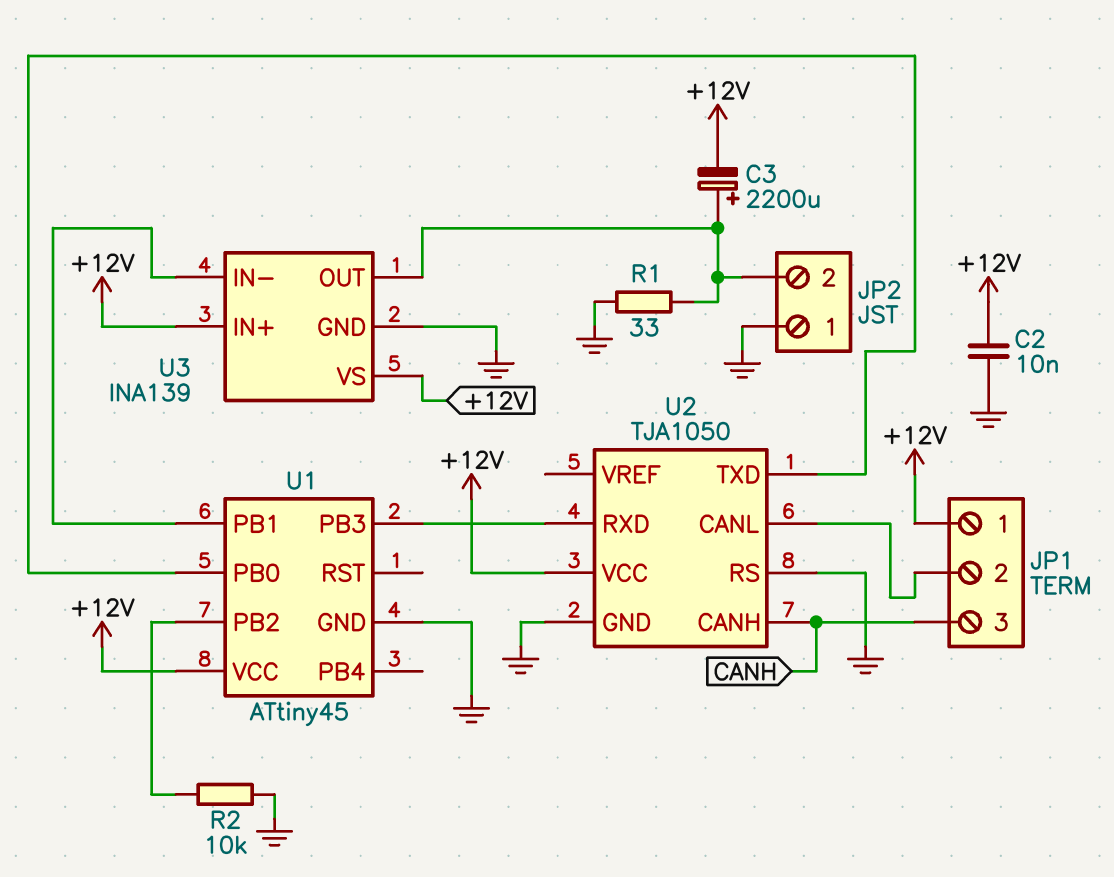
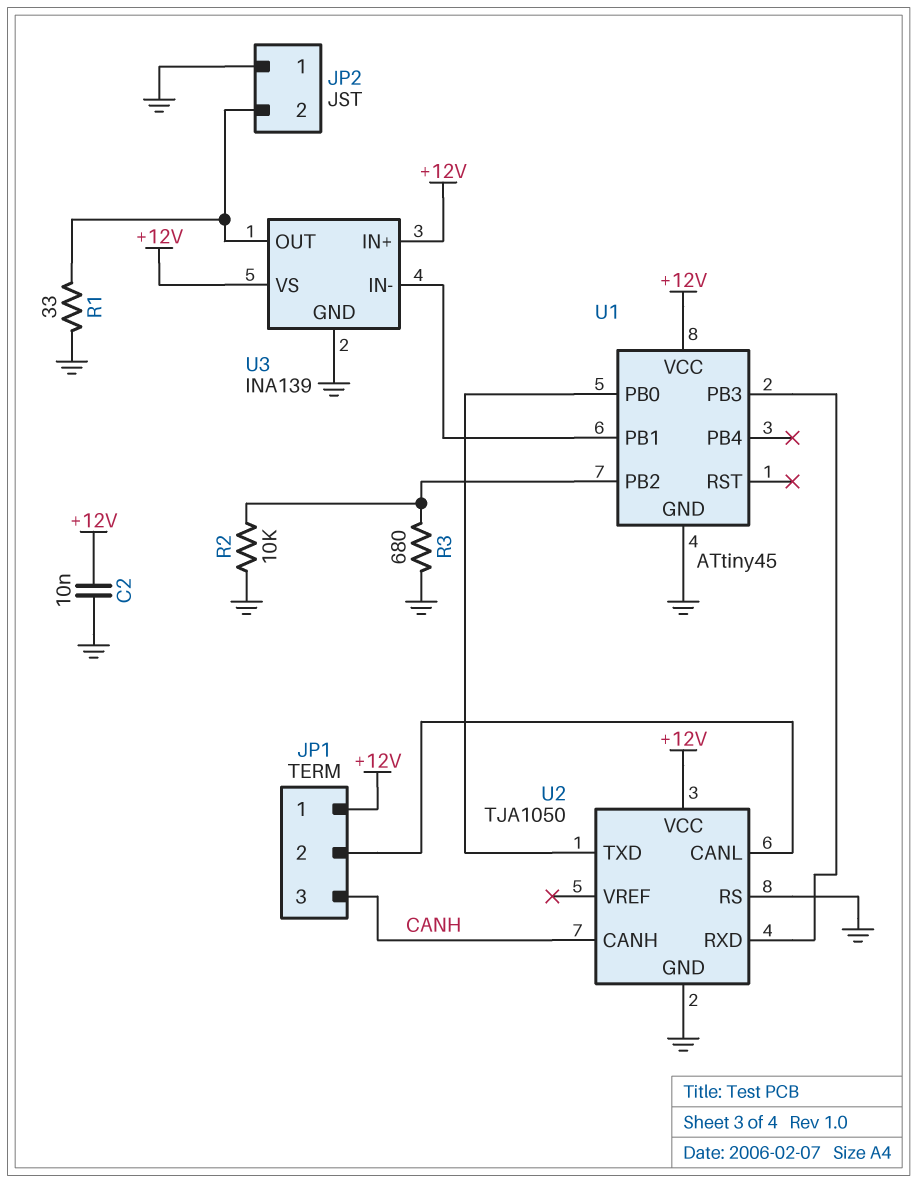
C3: 2200uF (plus JP2/2, minus +12V) -> none
R3: none -> 680 (GND, U1/PB2)

